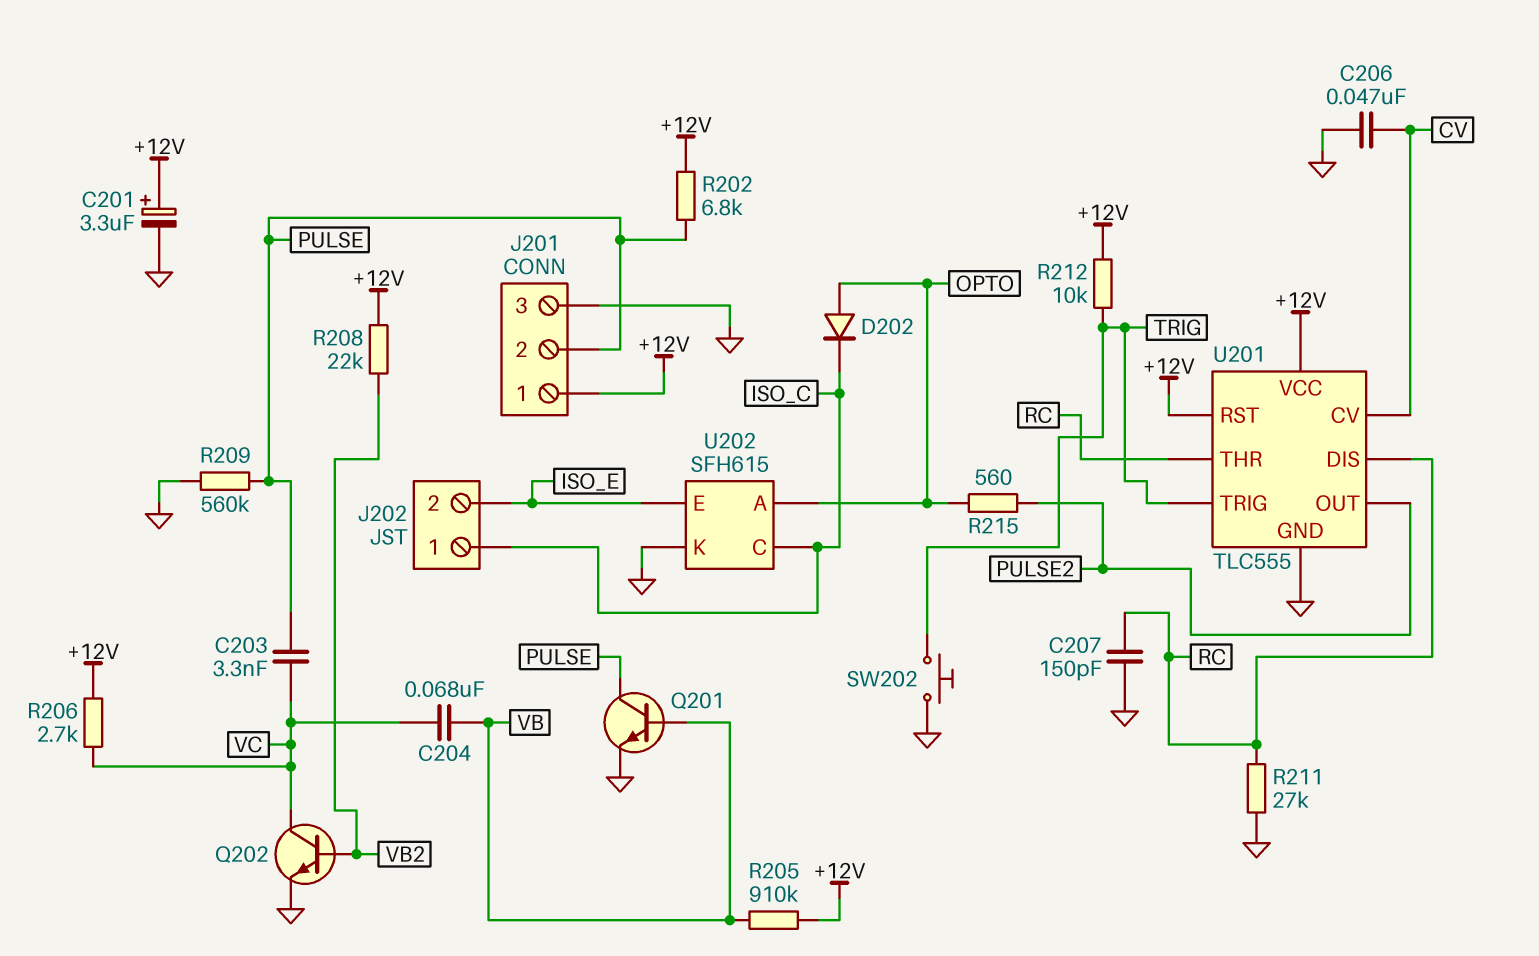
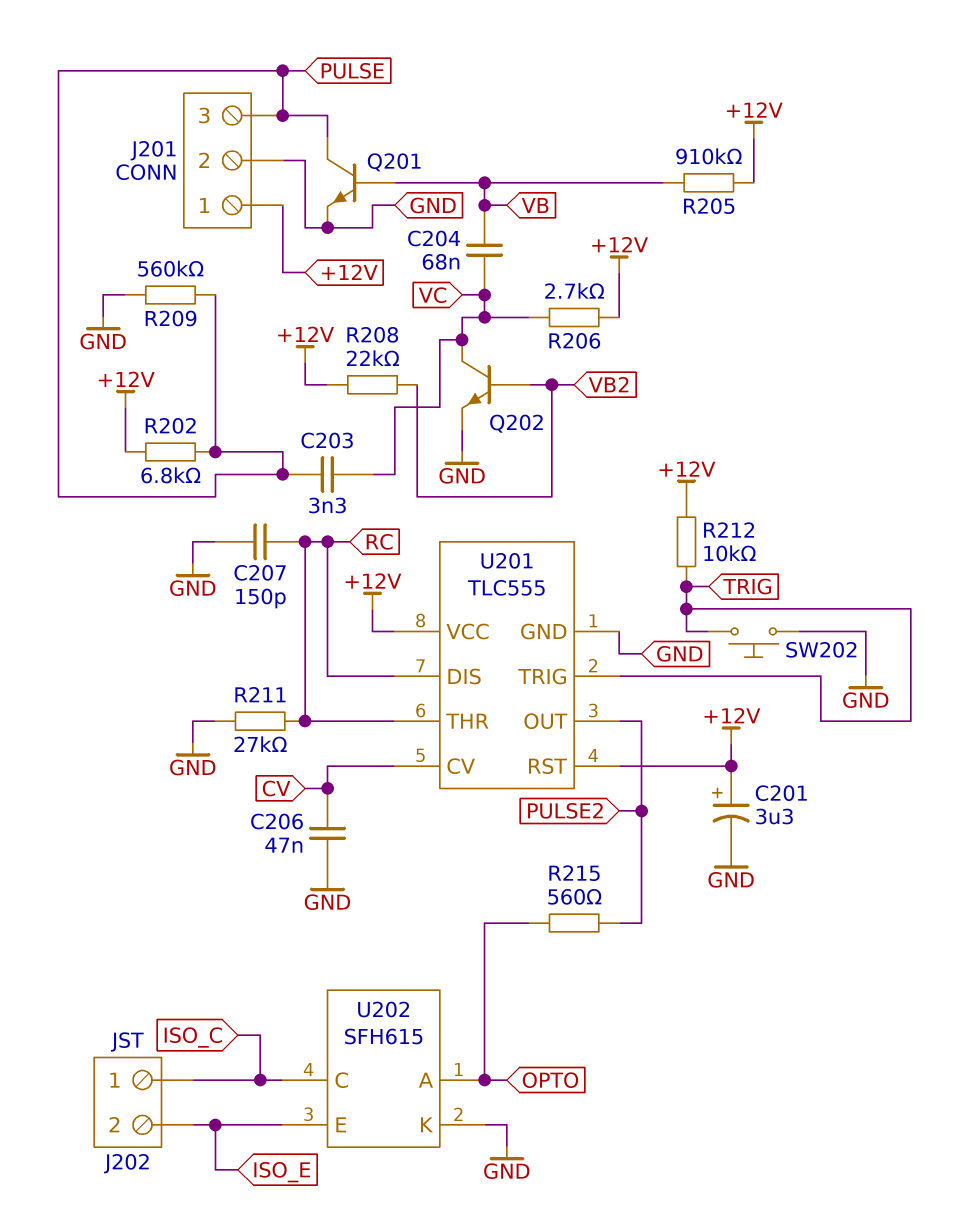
D202: diode (A OPTO, K ISO_C) -> none
J201 pin 2: PULSE -> GND
J201 pin 3: GND -> PULSE

